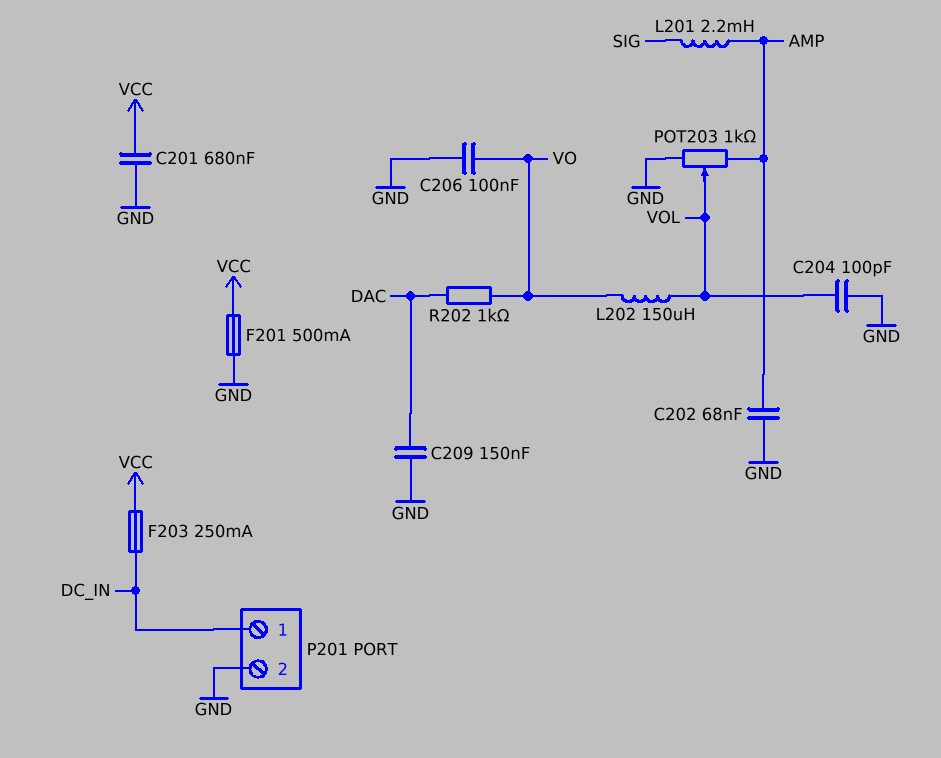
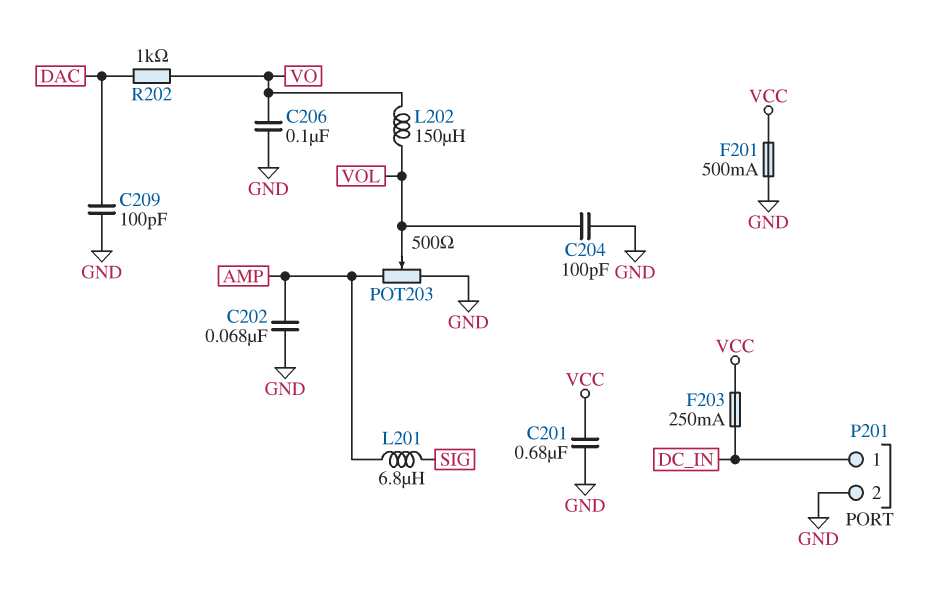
C209: 150nF (DAC, GND) -> 100pF (DAC, GND)
L201: 2.2mH (AMP, SIG) -> 6.8uH (AMP, SIG)
POT203: 1k (AMP, GND, wiper VOL) -> 500 (AMP, GND, wiper VOL)

